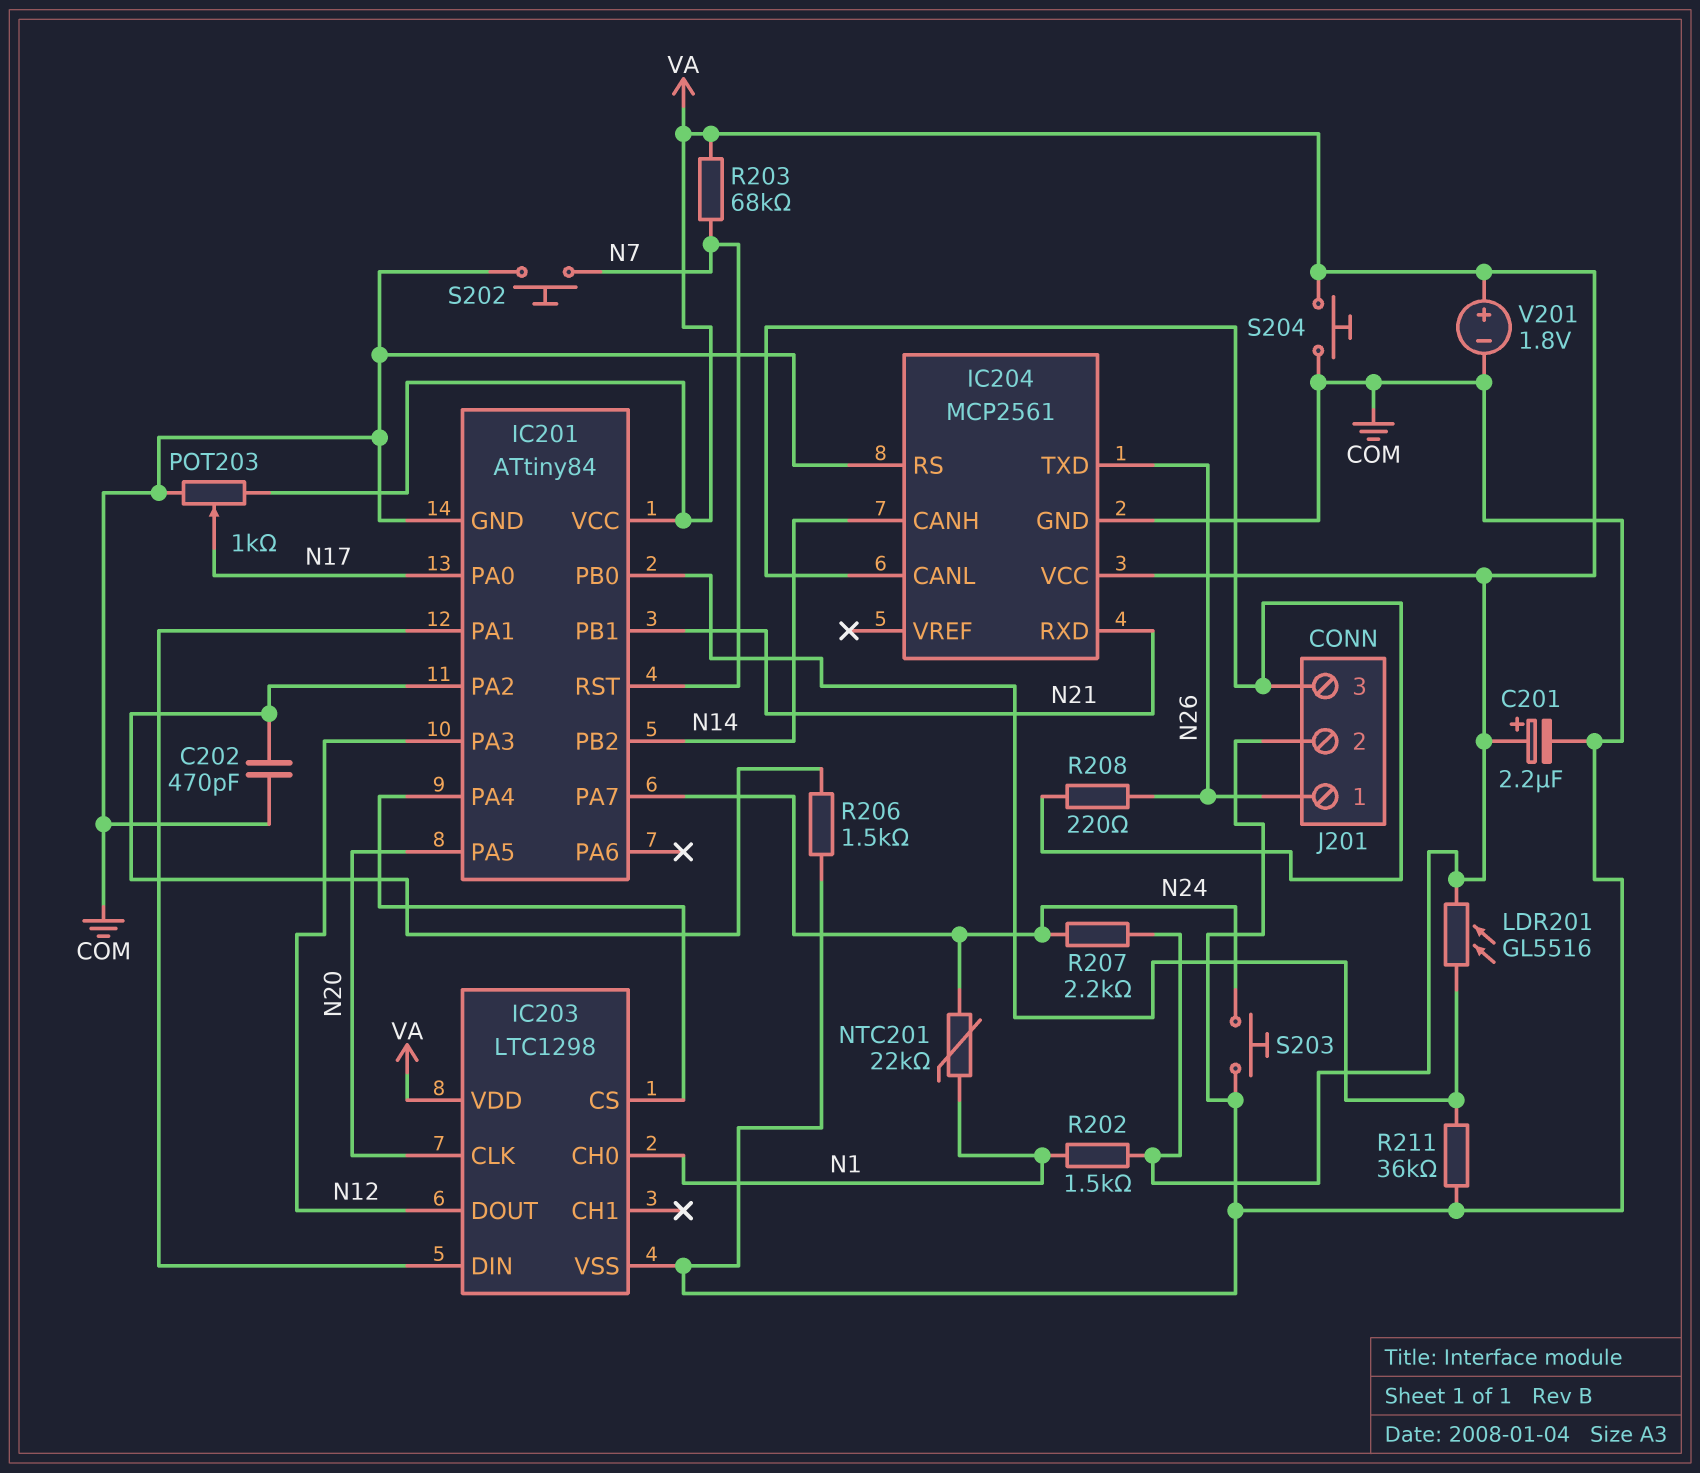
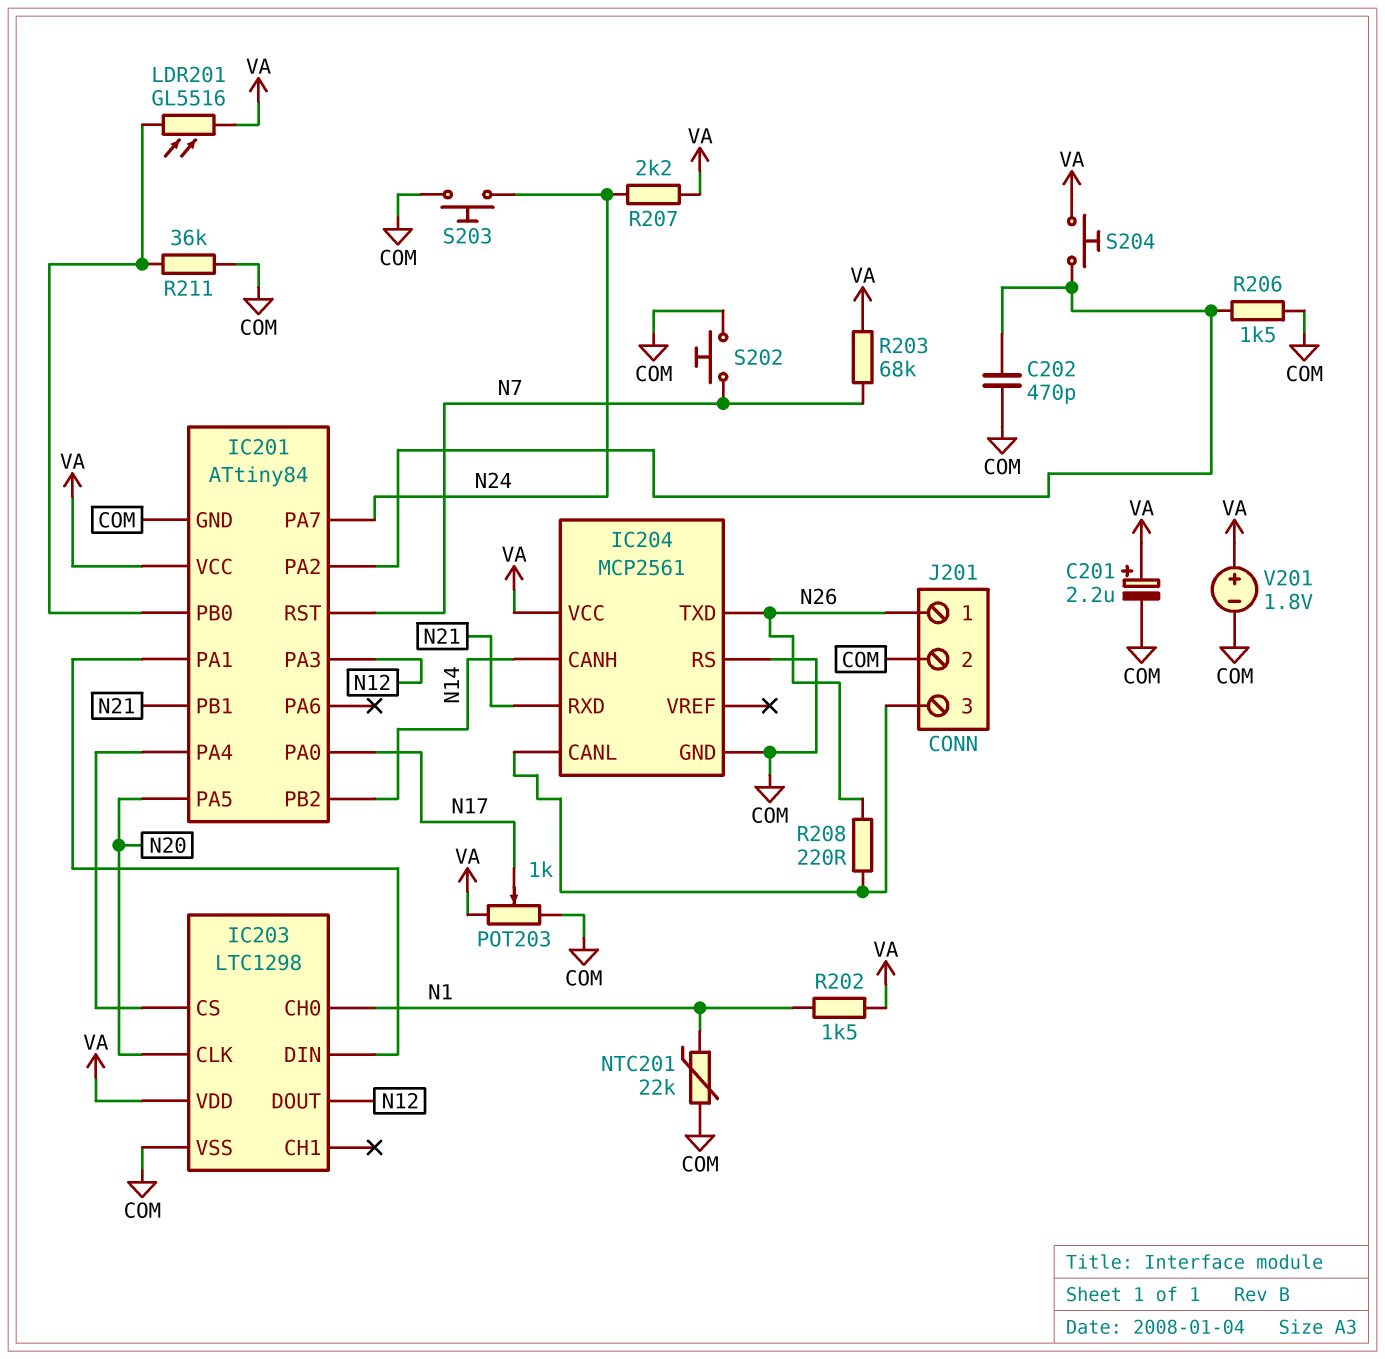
NTC201: 22k (N1, N24) -> 22k (COM, N1)
S204: button (COM, VA) -> button (IC201/PA2, VA)

